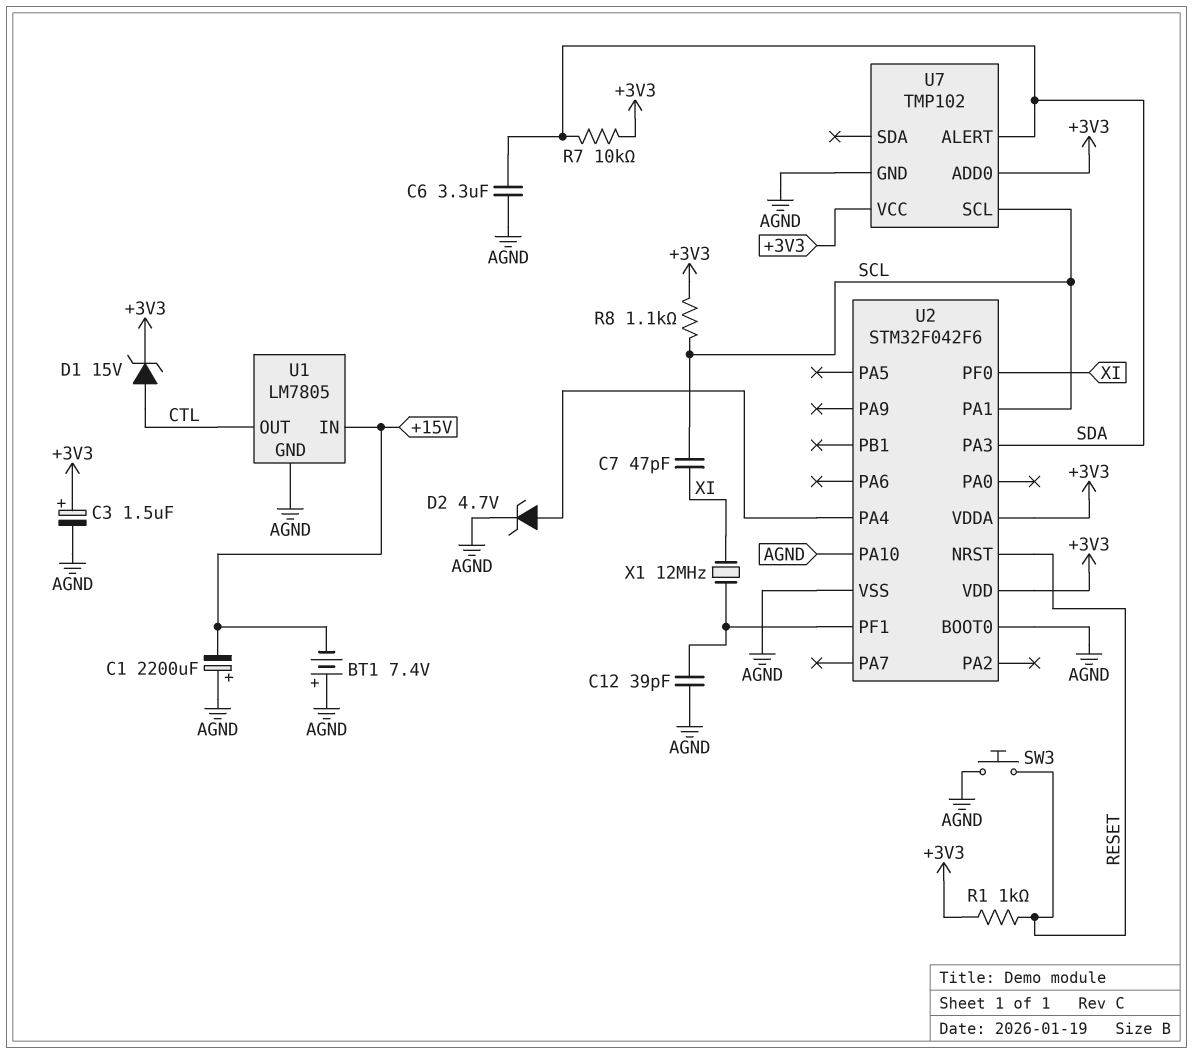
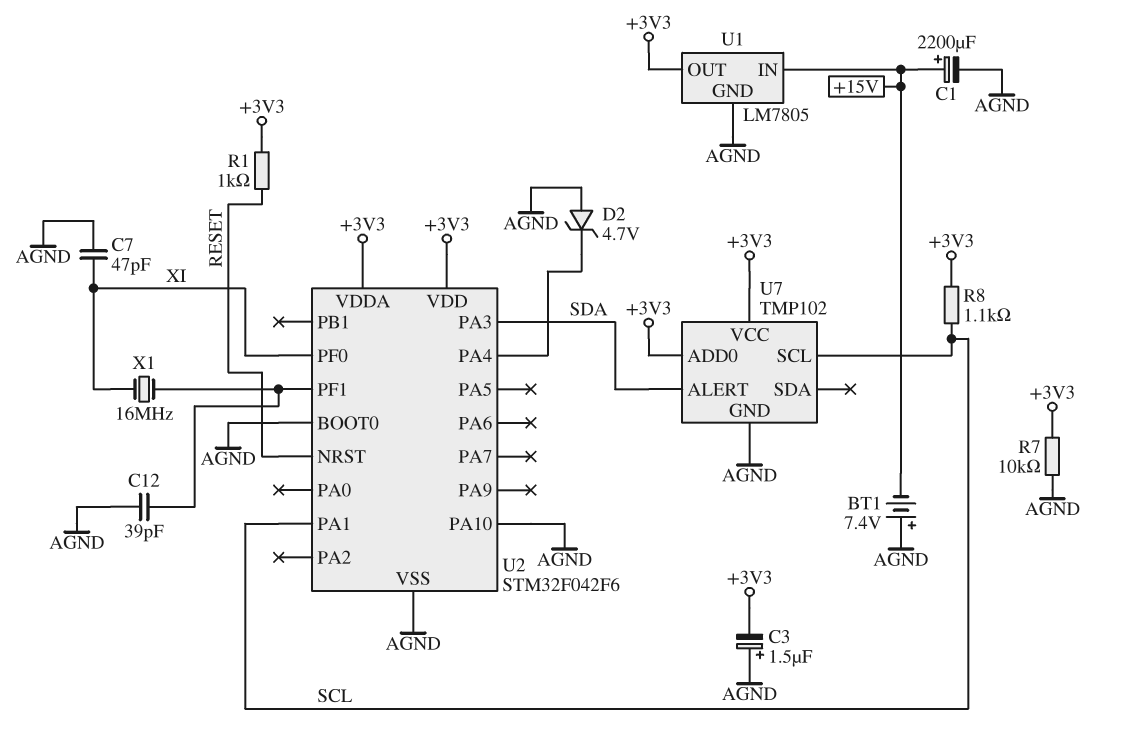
C1: 2200uF (plus AGND, minus +15V) -> 2200uF (plus +15V, minus AGND)
C3: 1.5uF (plus +3V3, minus AGND) -> 1.5uF (plus AGND, minus +3V3)
C6: 3.3uF (AGND, SDA) -> none
C7: 47pF (SCL, XI) -> 47pF (AGND, XI)
D1: zener 15V (A CTL, K +3V3) -> none
D2: zener 4.7V (A U2/PA4, K AGND) -> zener 4.7V (A AGND, K U2/PA4)
R7: 10k (+3V3, SDA) -> 10k (+3V3, AGND)
SW3: button (AGND, RESET) -> none
U1 pin OUT: CTL -> +3V3
X1: 12MHz (U2/PF1, XI) -> 16MHz (U2/PF1, XI)

